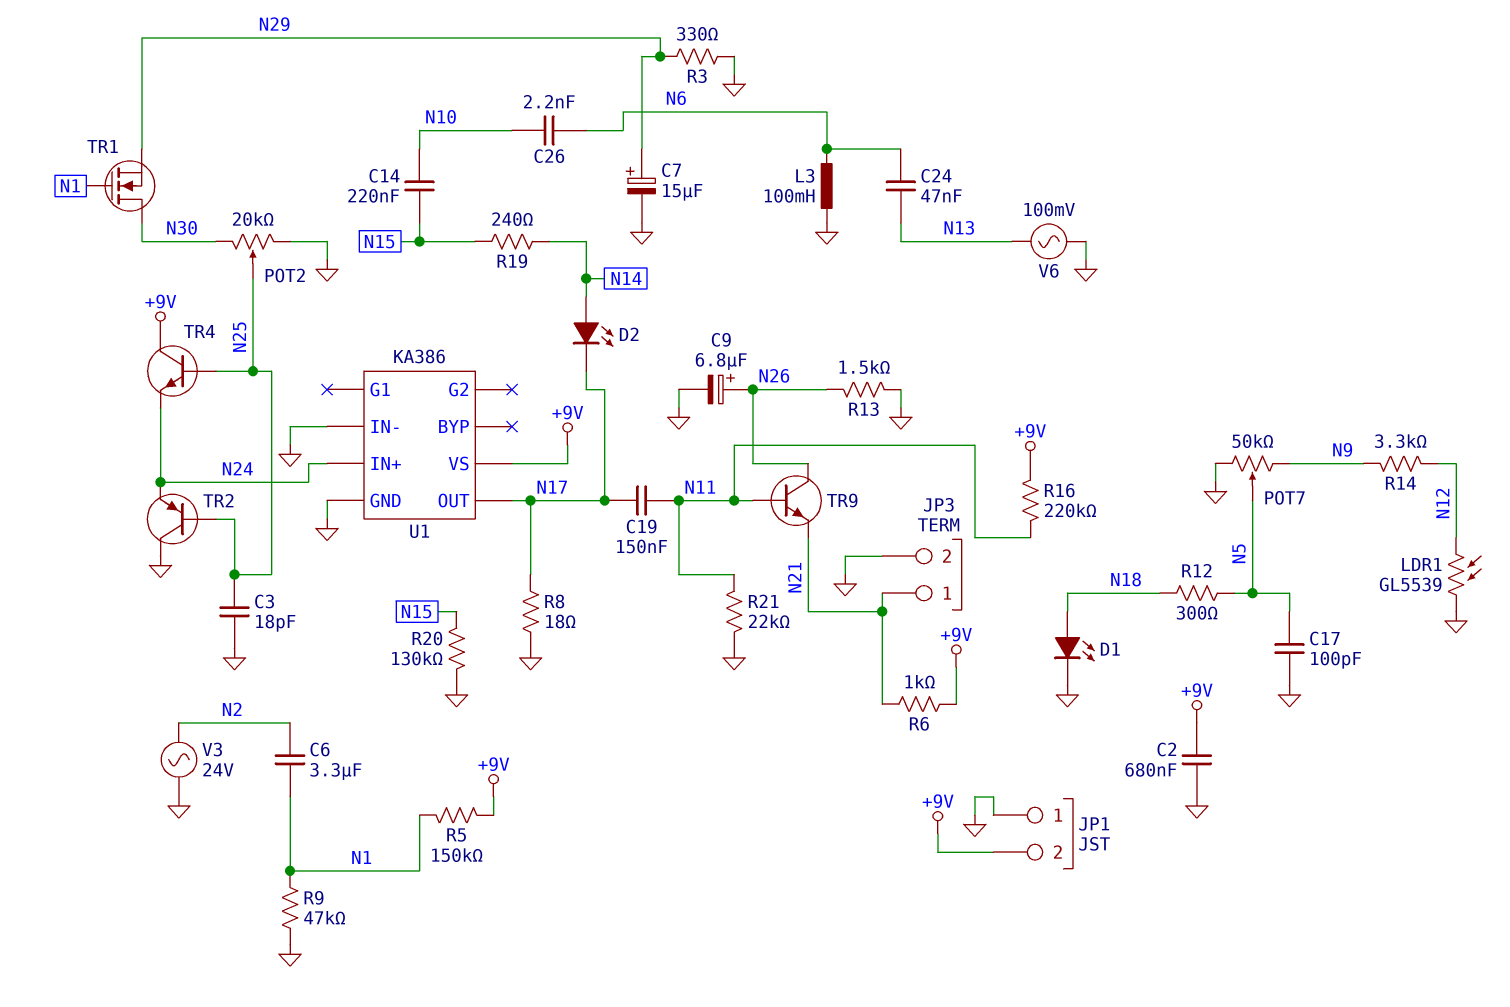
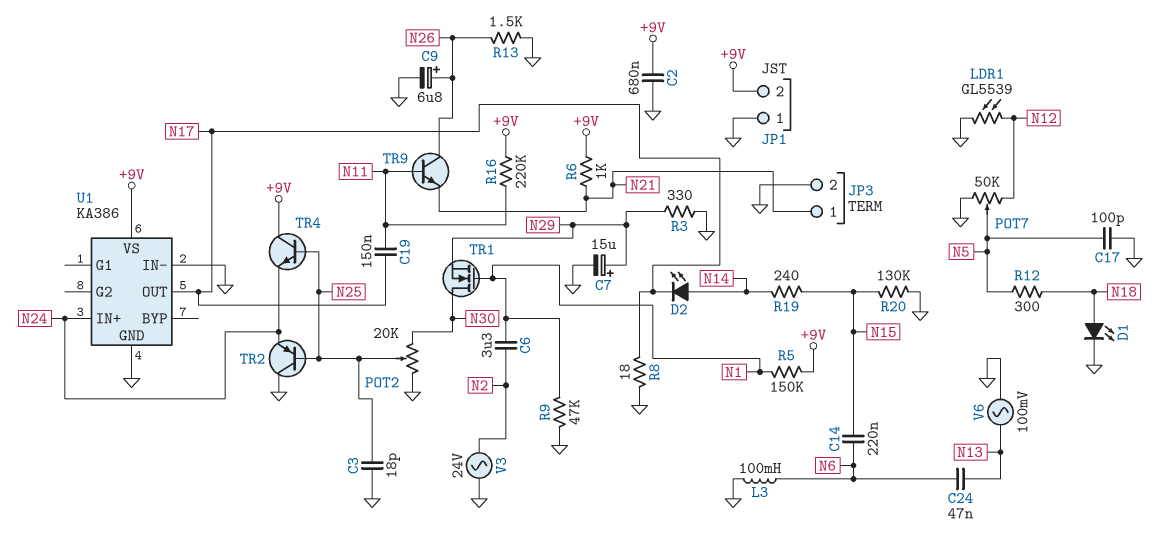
C14: 220nF (N10, N15) -> 220nF (N6, N15)
C26: 2.2nF (N6, N10) -> none
POT7: 50k (GND, N9, wiper N5) -> 50k (GND, N12, wiper N5)
R14: 3.3k (N9, N12) -> none
R21: 22k (GND, N11) -> none

